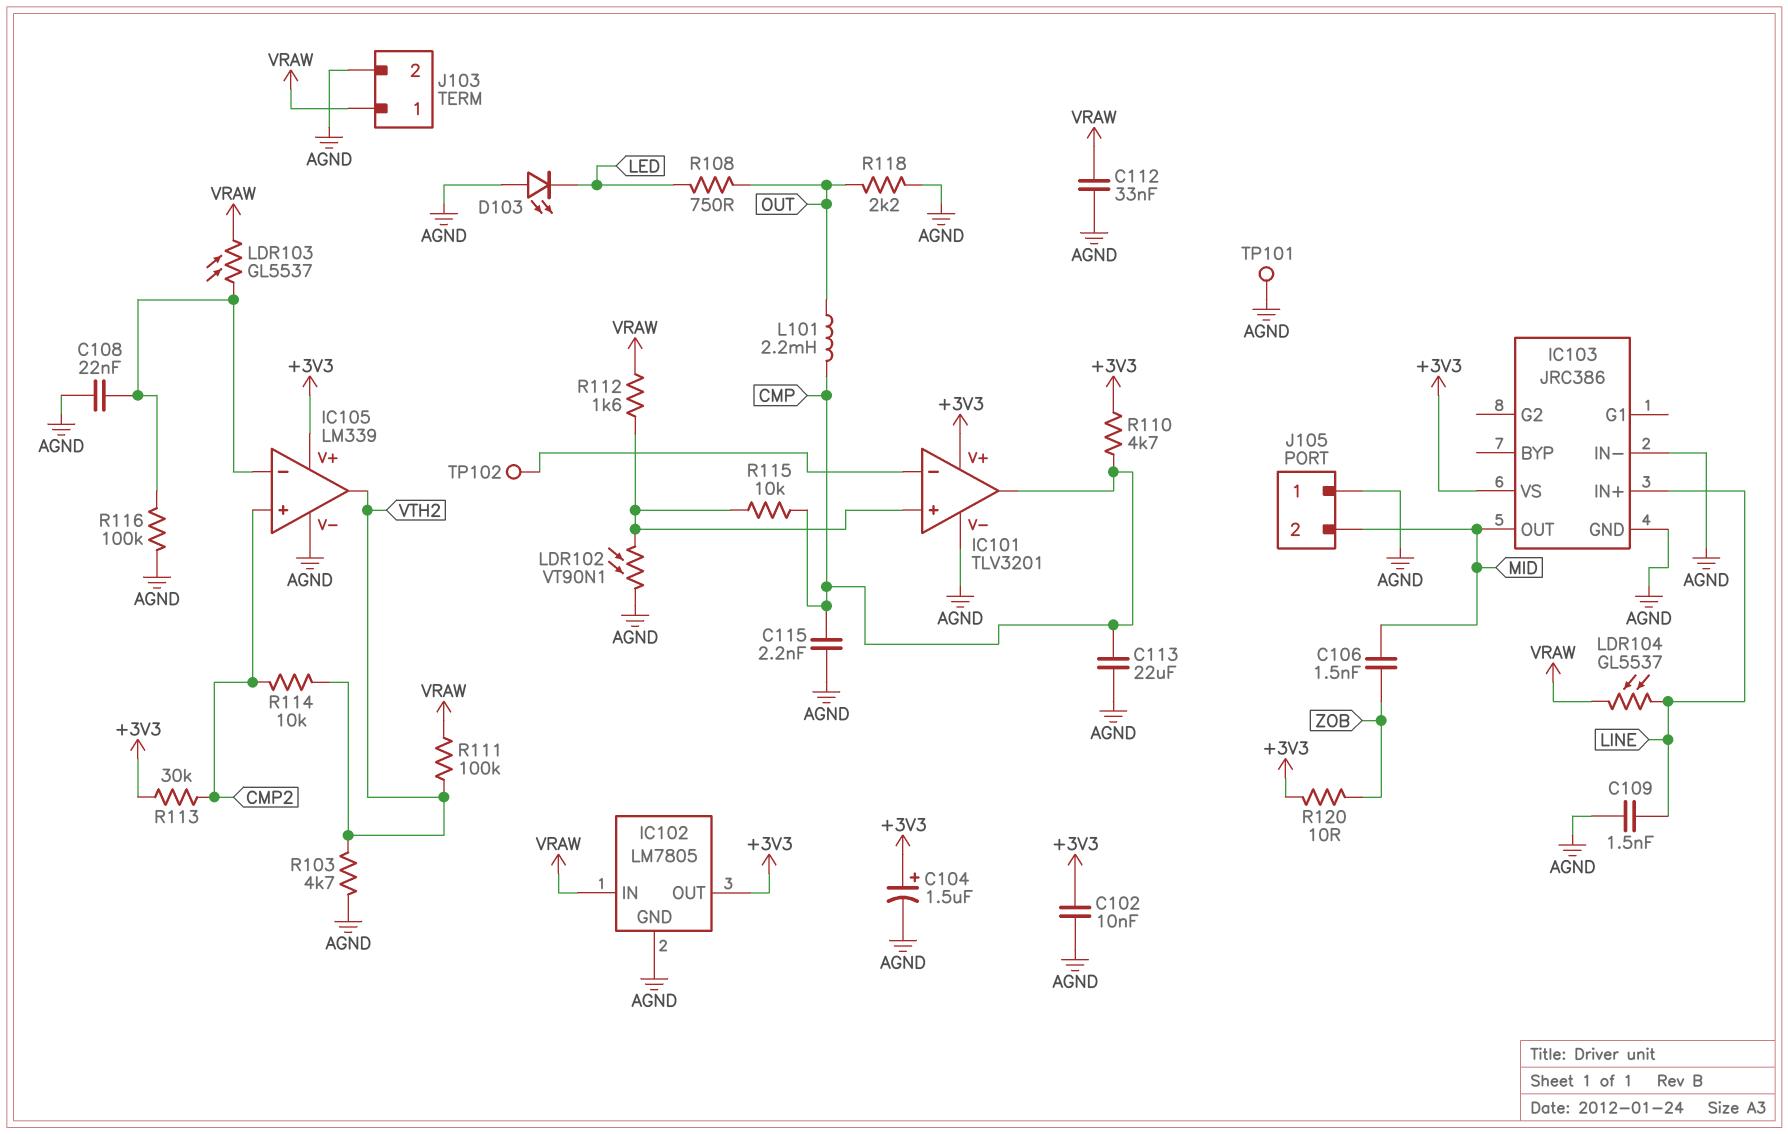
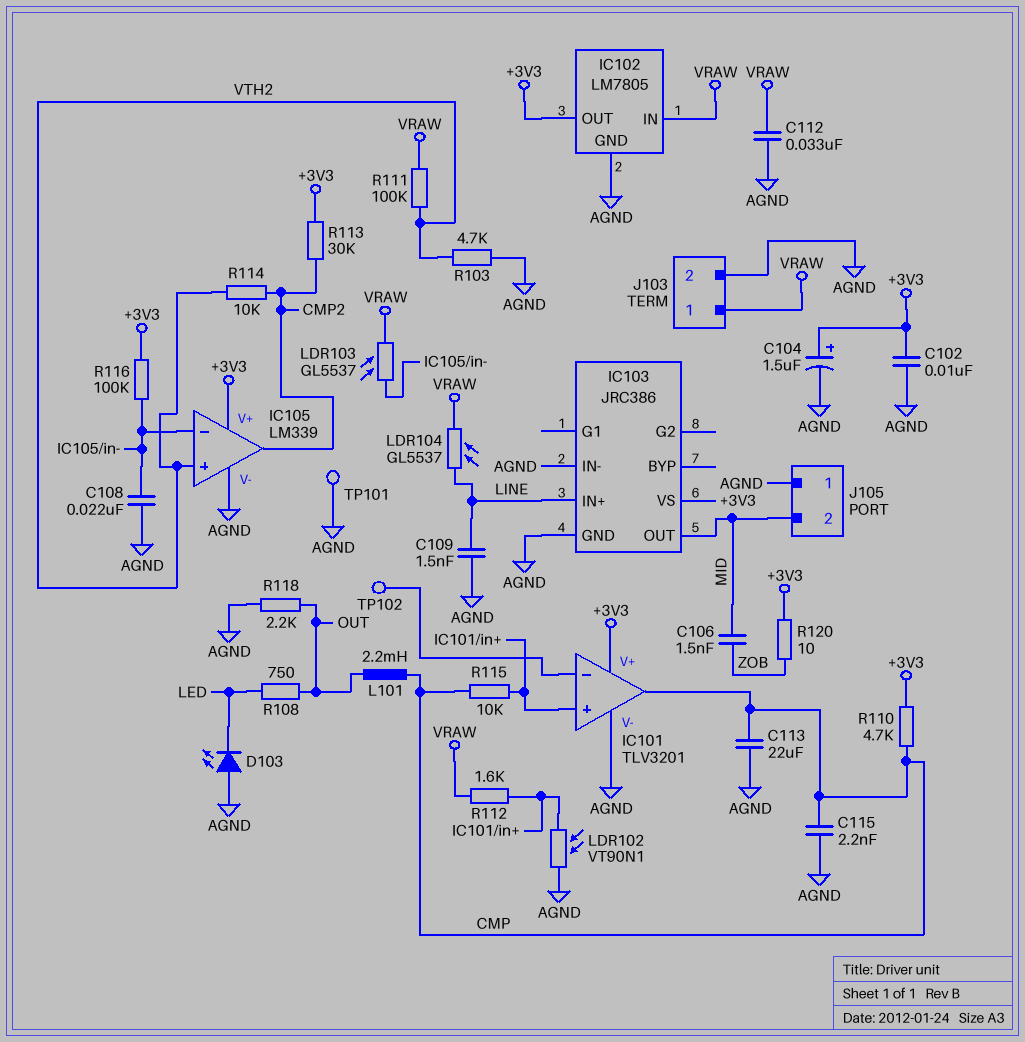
IC105 pin in+: CMP2 -> VTH2
IC105 pin out: VTH2 -> CMP2
R116: 100k (AGND, IC105/in-) -> 100k (+3V3, IC105/in-)

